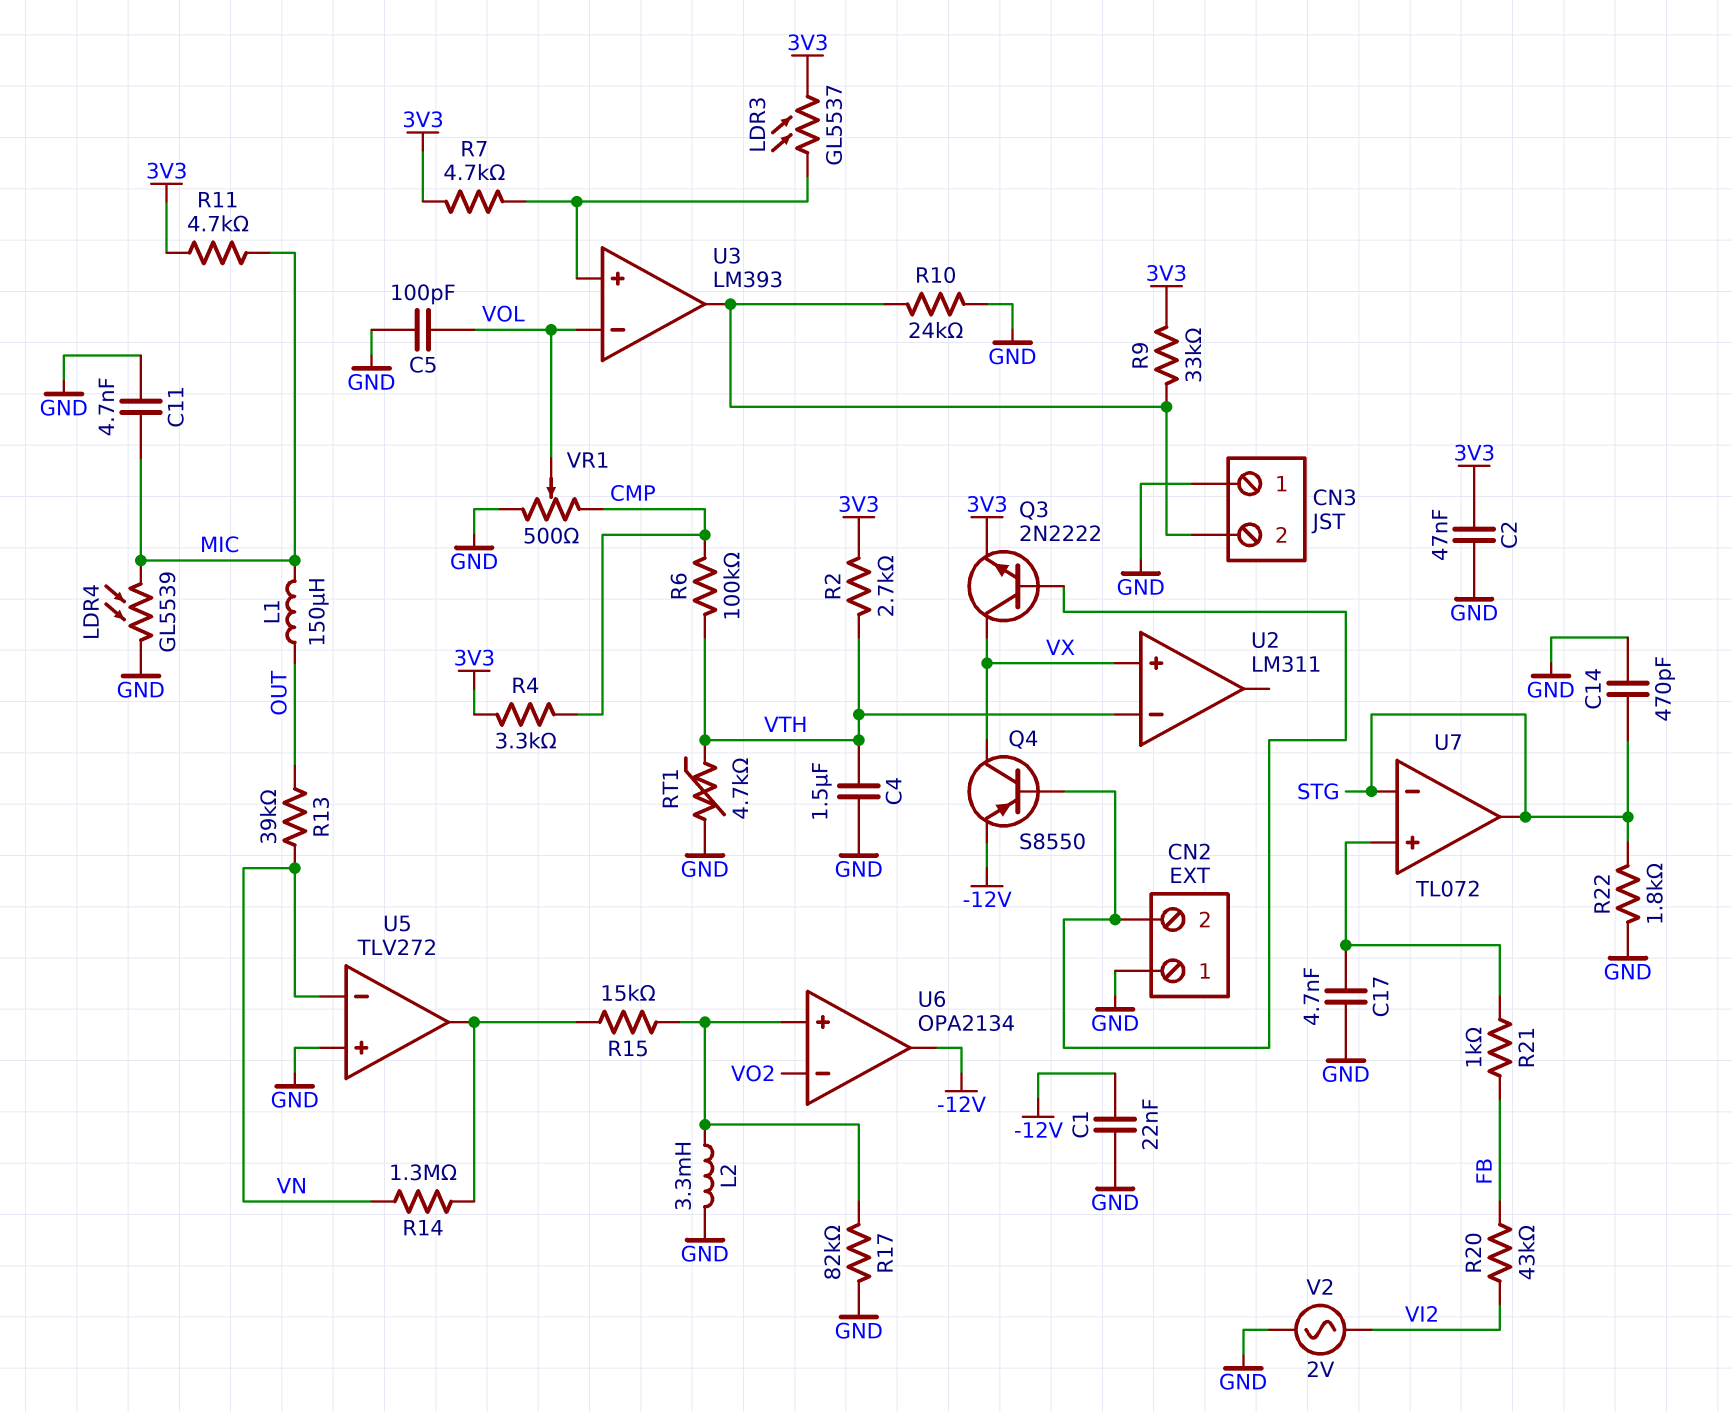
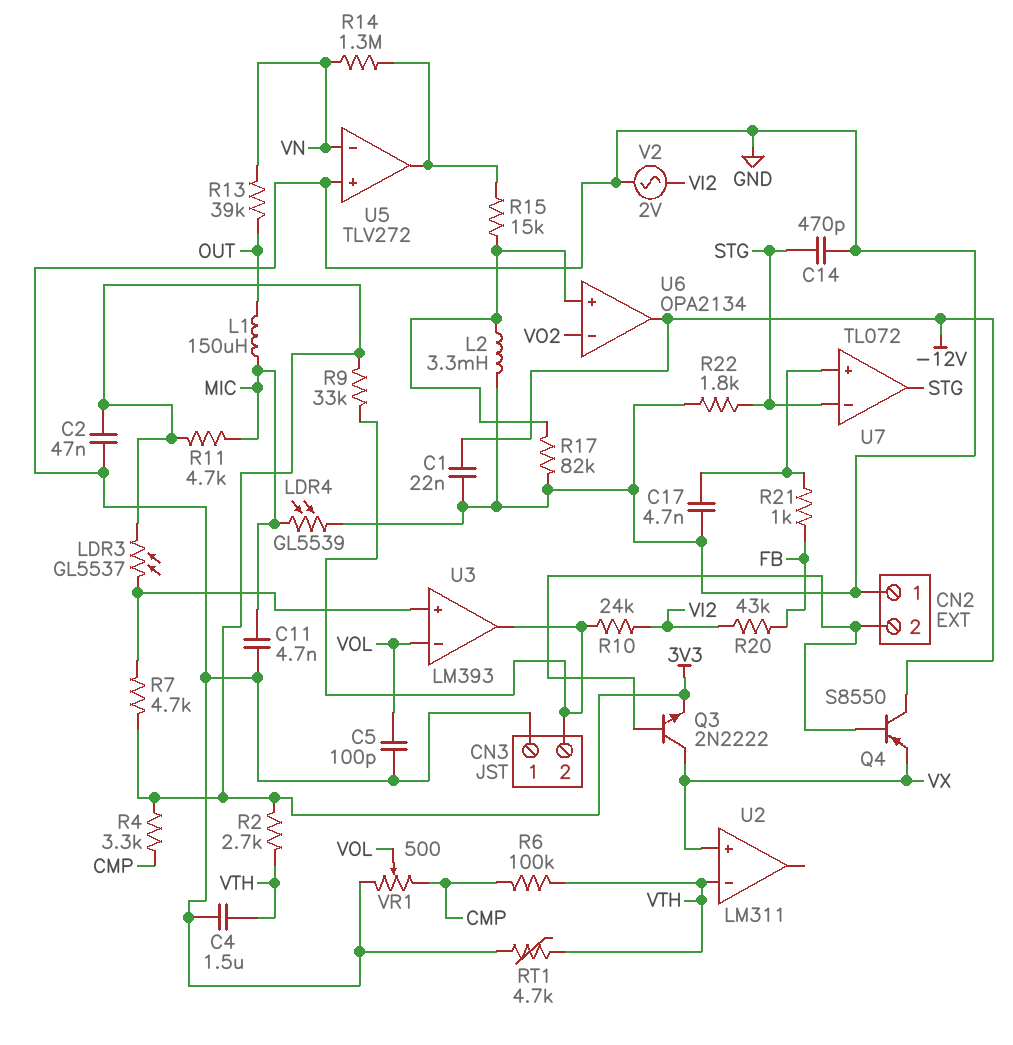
Q4: PNP S8550 (B CN2/2, C VX, E -12V) -> PNP S8550 (B CN2/2, C -12V, E VX)
R10: 24k (CN3/2, GND) -> 24k (CN3/2, VI2)

